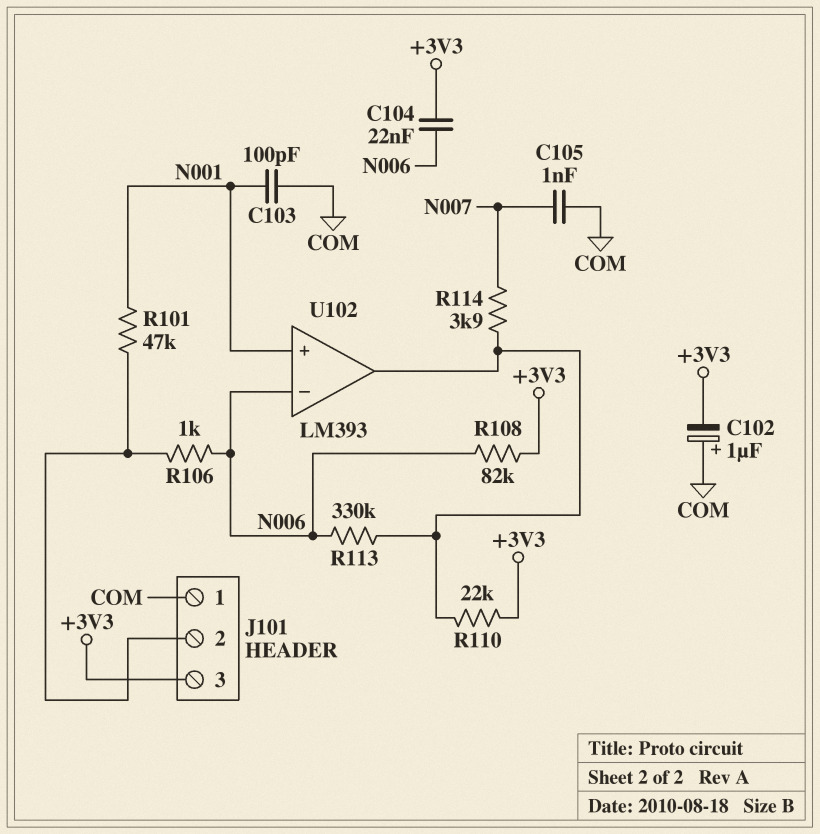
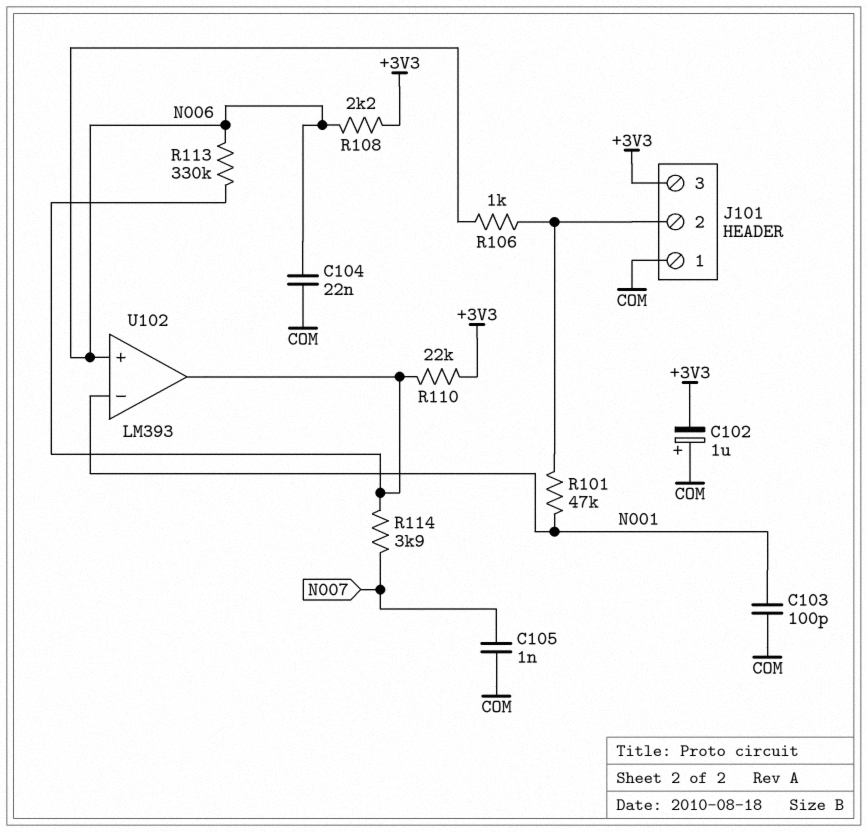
C104: 22nF (+3V3, N006) -> 22nF (COM, N006)
R108: 82k (+3V3, N006) -> 2.2k (+3V3, N006)
U102 pin in+: N001 -> N006
U102 pin in-: N006 -> N001

